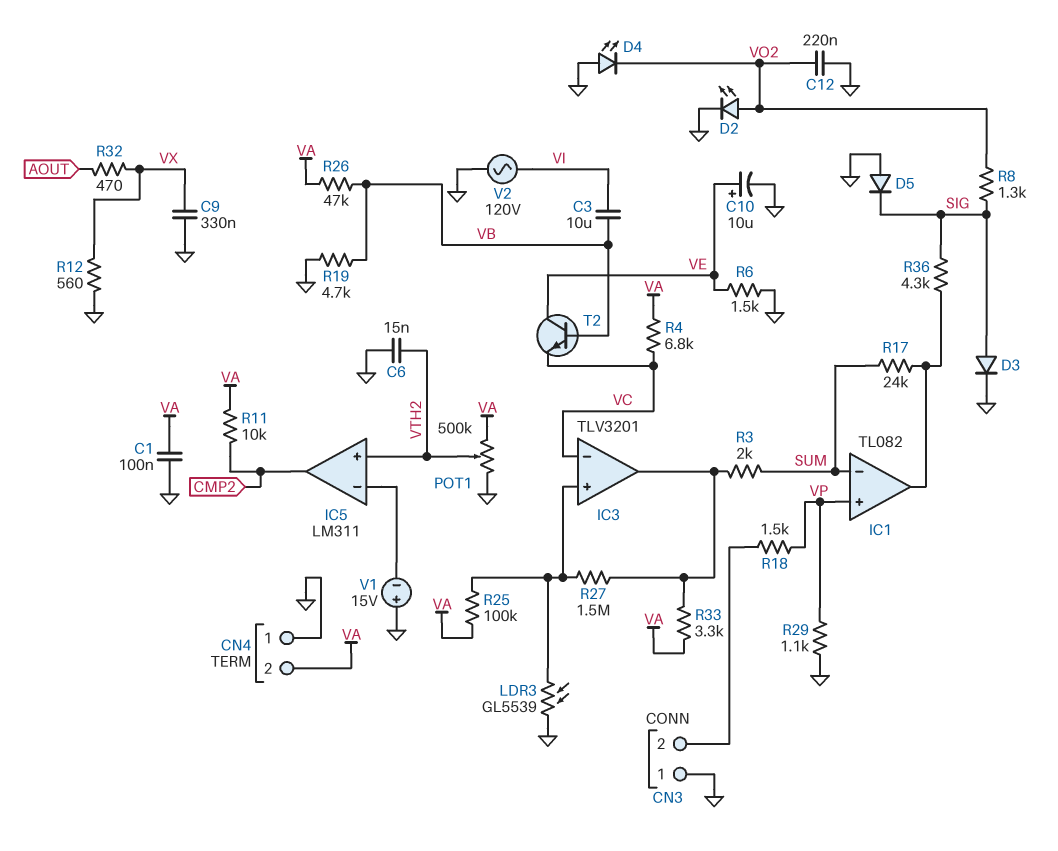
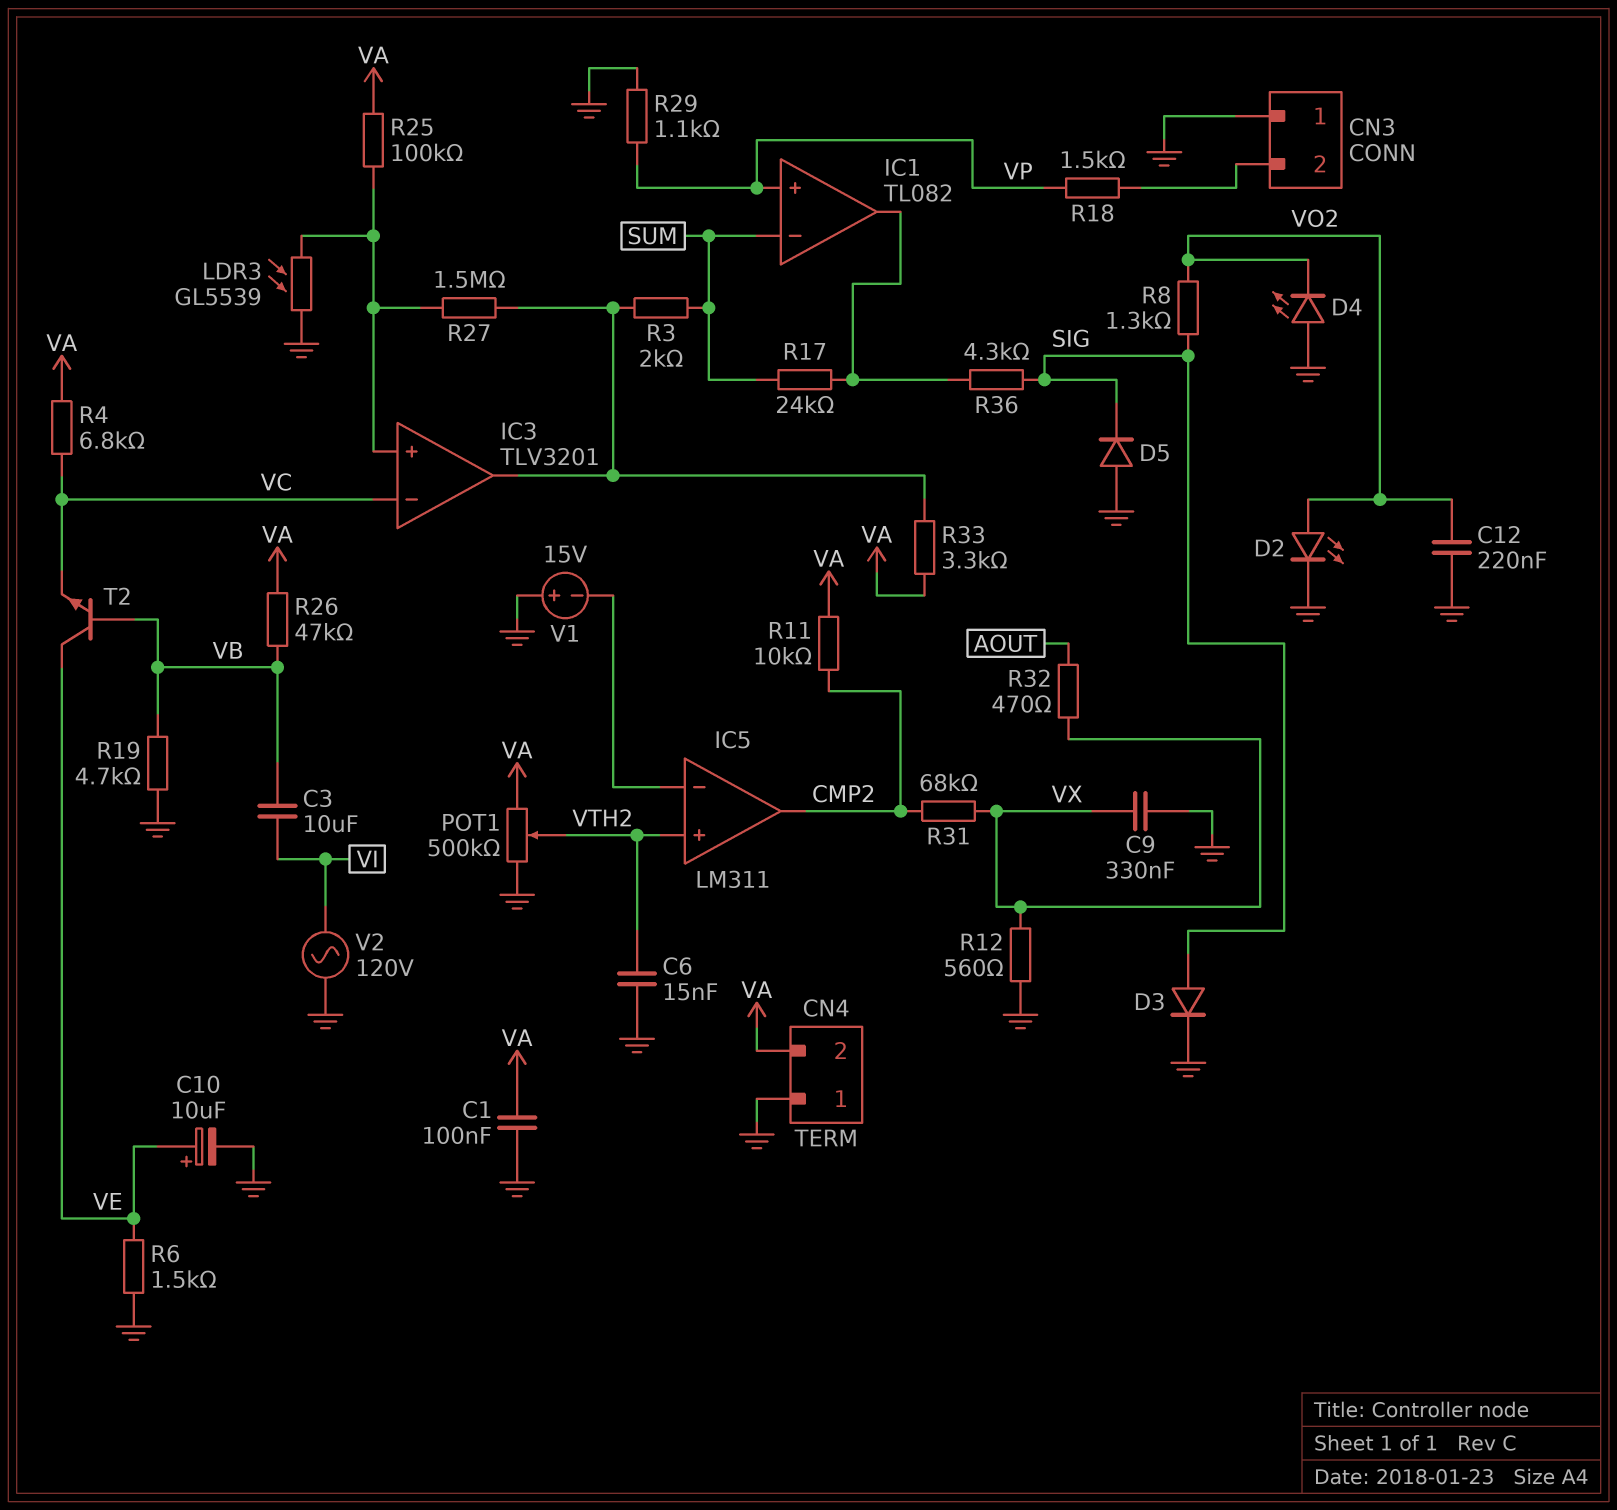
R31: none -> 68k (CMP2, VX)

